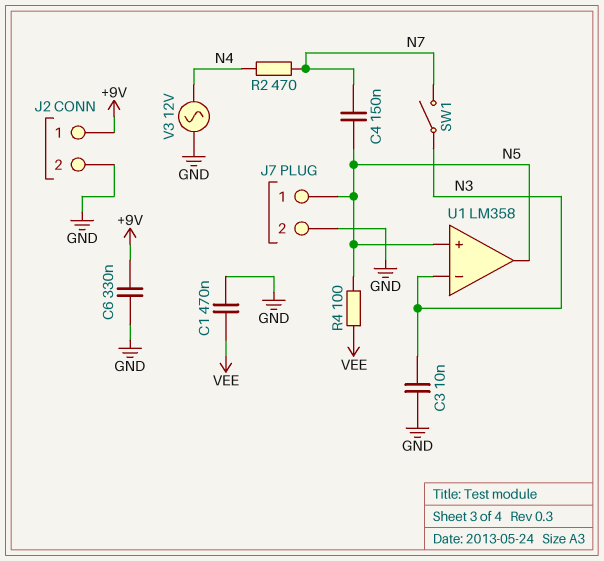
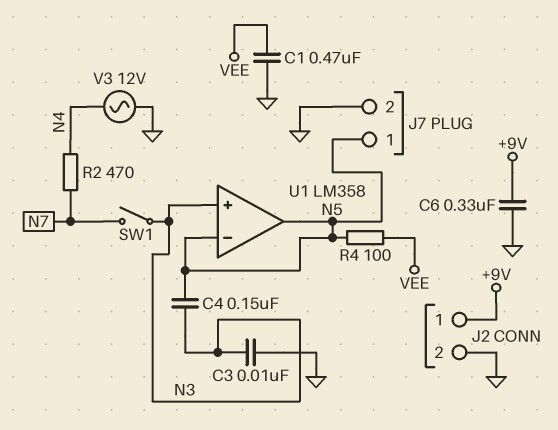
C4: 150nF (N5, N7) -> 150nF (N3, N5)
U1 pin in+: N5 -> N3
U1 pin in-: N3 -> N5

